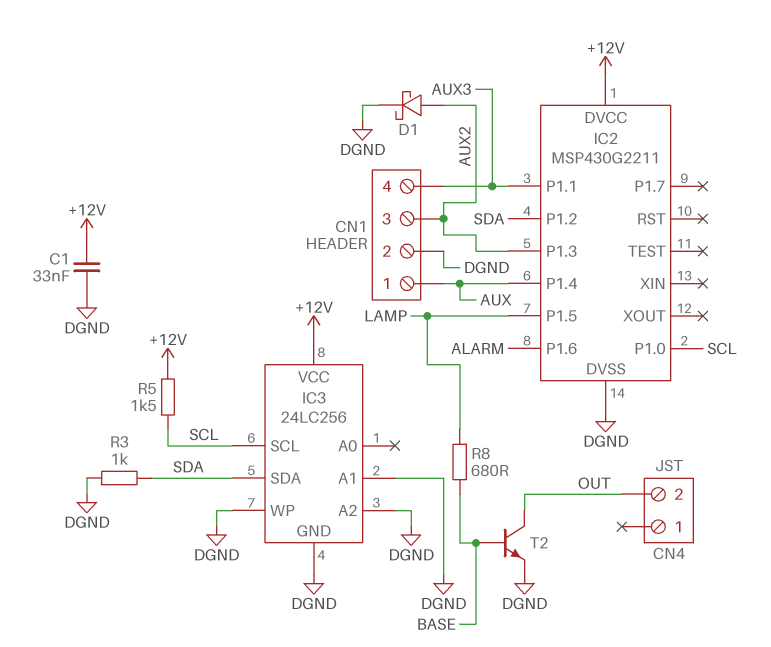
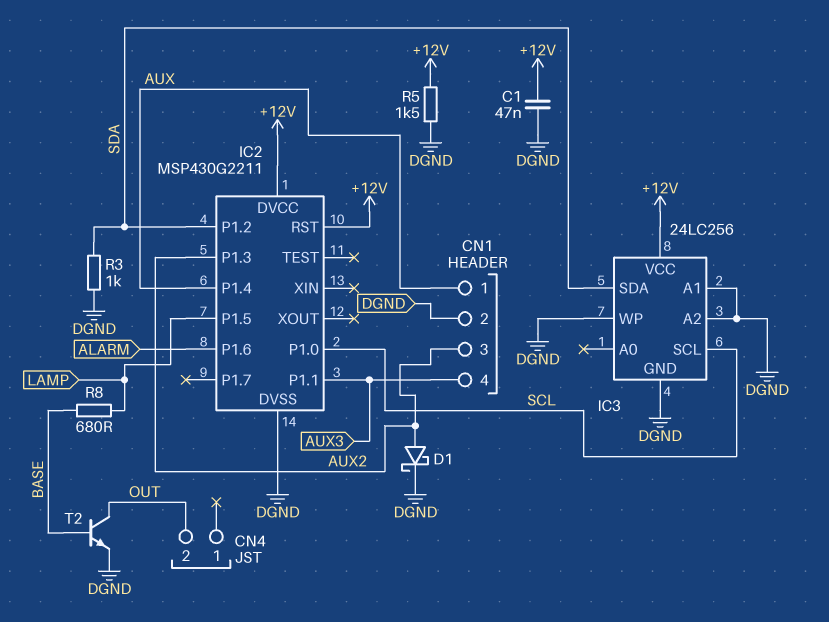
C1: 33nF (+12V, DGND) -> 47nF (+12V, DGND)
IC2 pin RST: none -> +12V
R5: 1.5k (+12V, SCL) -> 1.5k (+12V, DGND)

